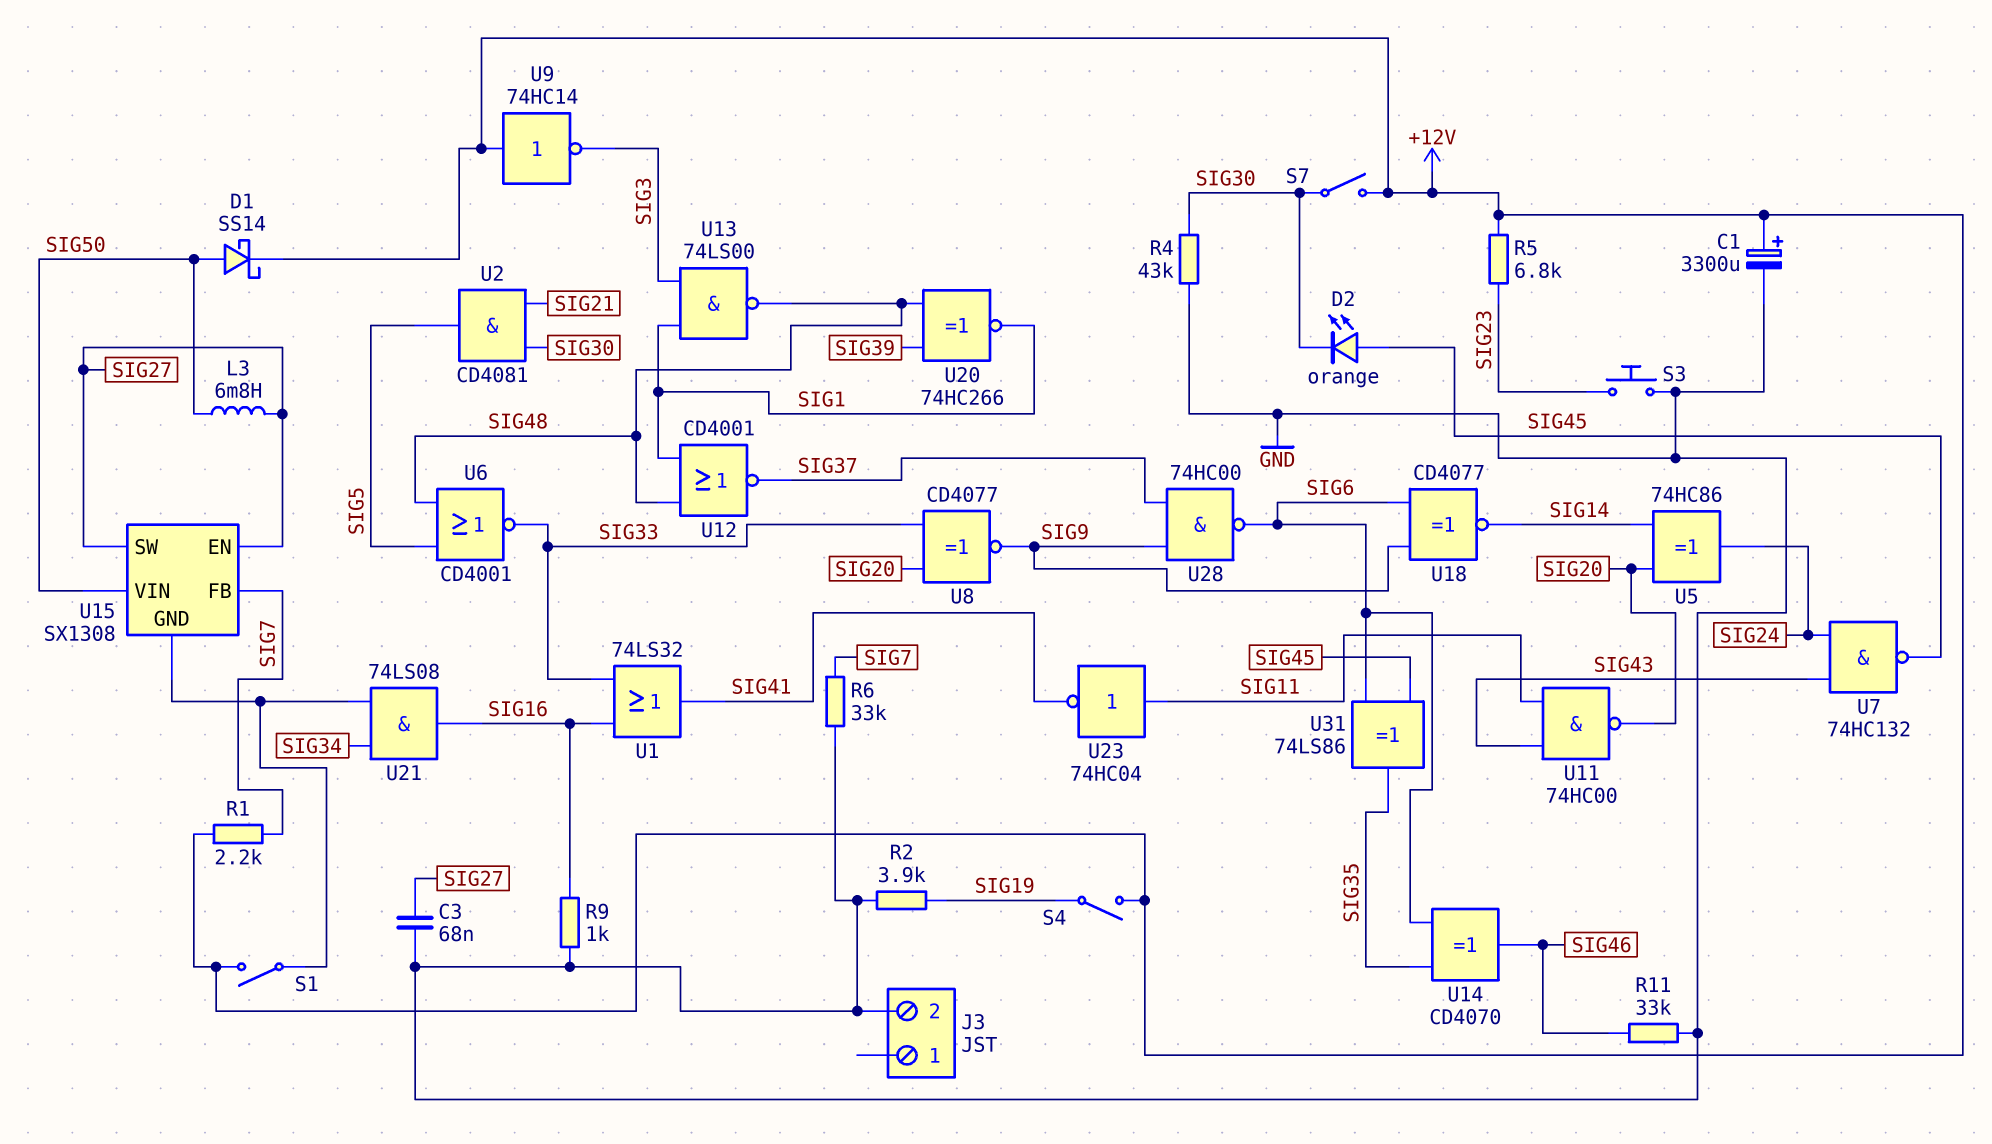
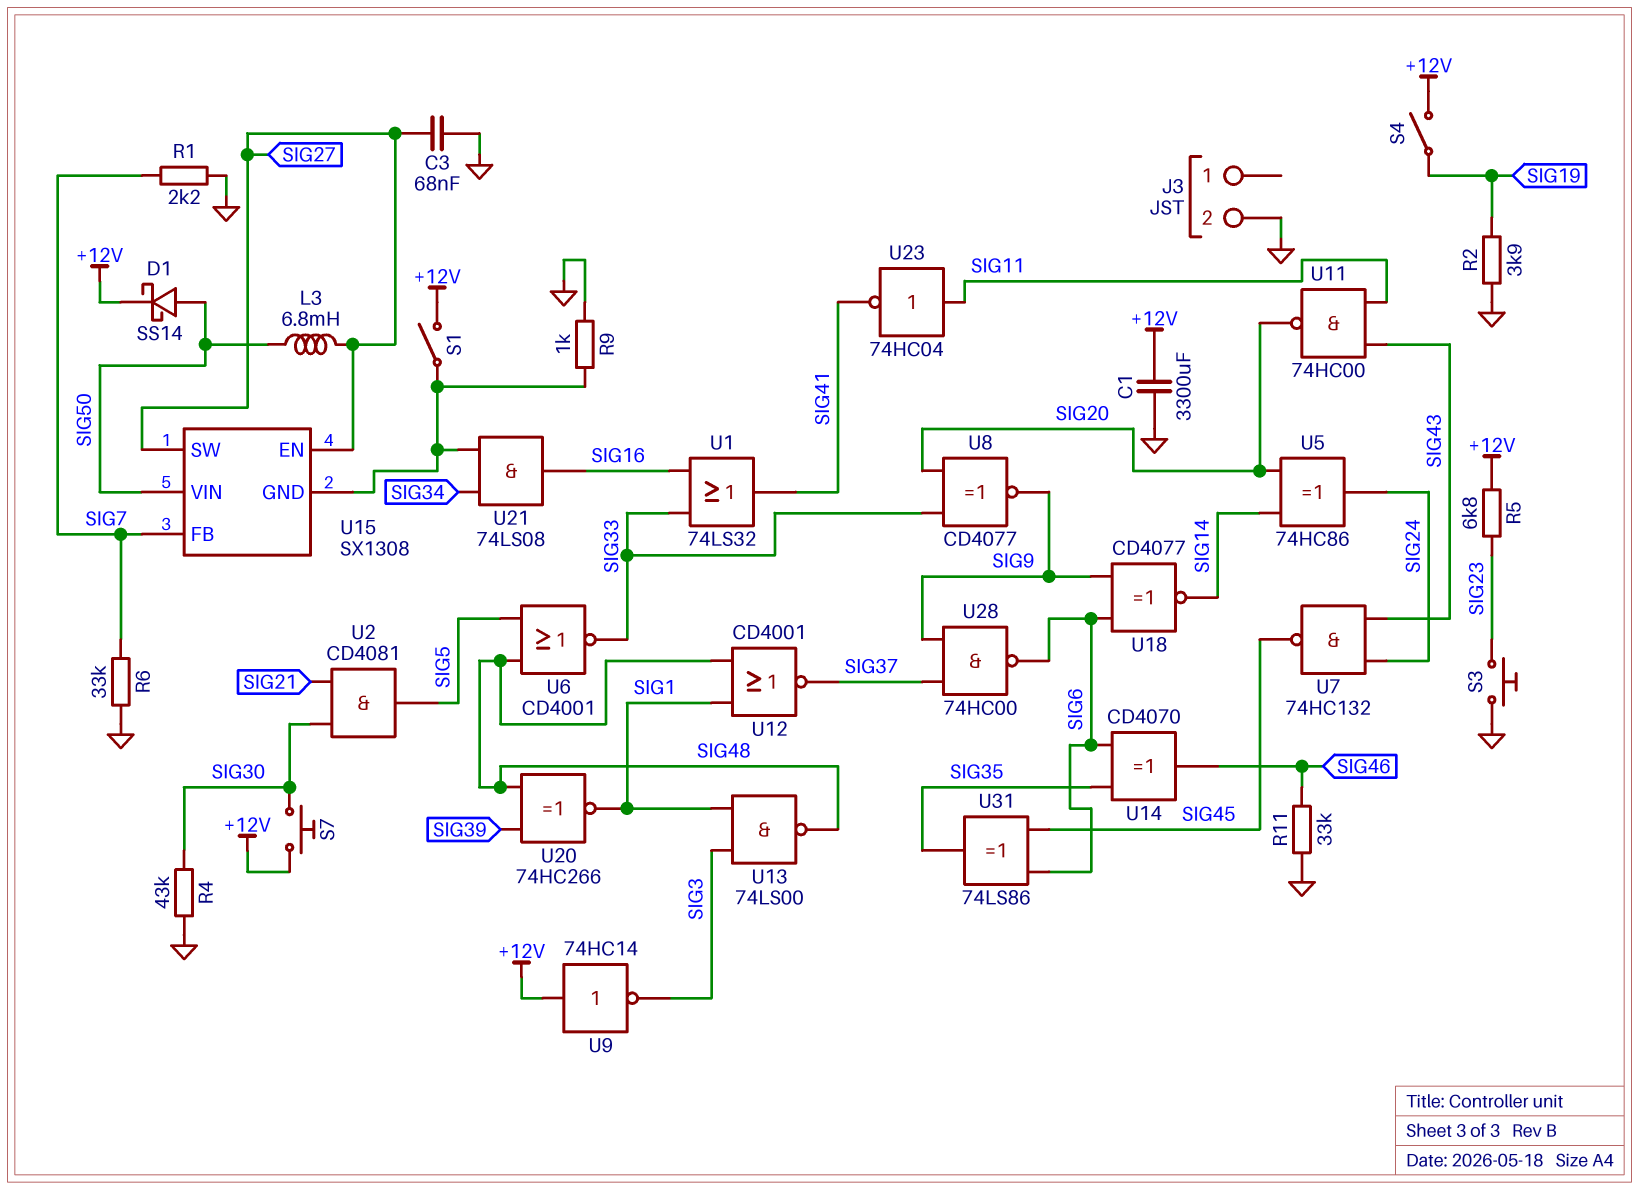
C1: 3300uF (plus +12V, minus GND) -> 3300uF (+12V, GND)
D2: LED orange (A SIG45, K SIG30) -> none
R1: 2.2k (+12V, SIG7) -> 2.2k (GND, SIG7)
R9: 1k (GND, SIG16) -> 1k (GND, U15/GND)
S7: switch (+12V, SIG30) -> button (+12V, SIG30)

